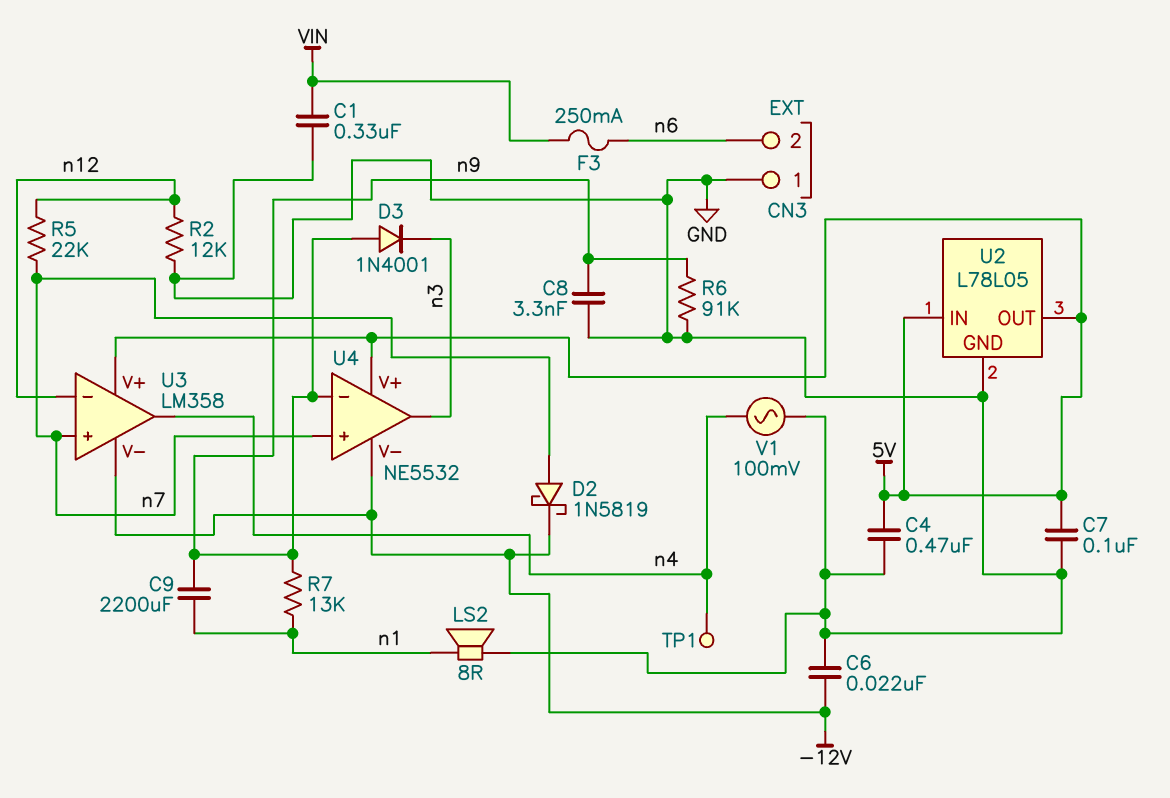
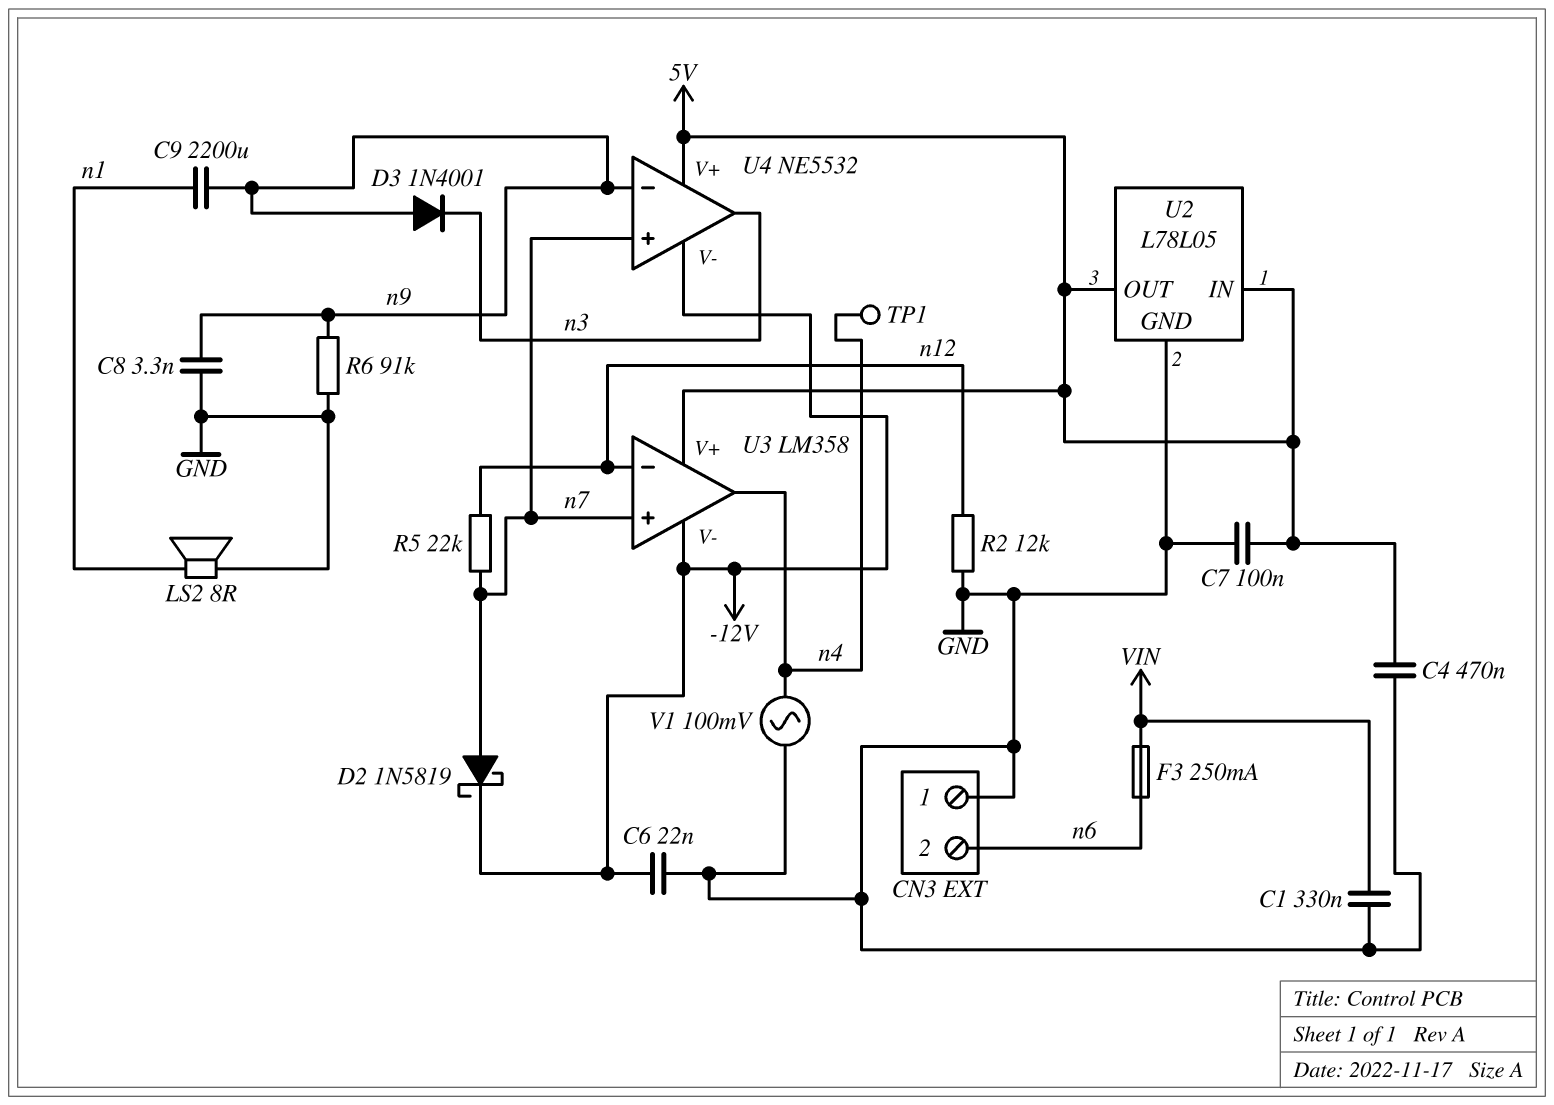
R7: 13k (n1, n9) -> none

